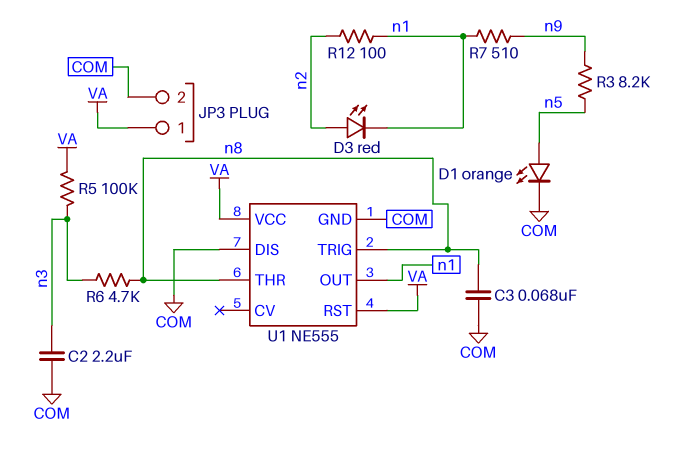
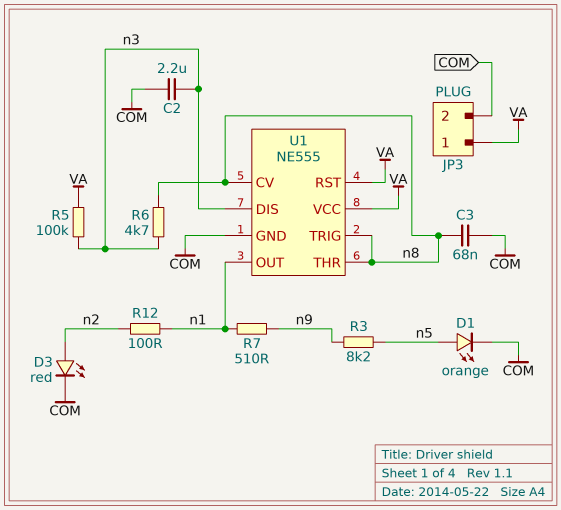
D3: LED red (A n2, K n1) -> LED red (A n2, K COM)
U1 pin CV: none -> n8
U1 pin DIS: COM -> n3

